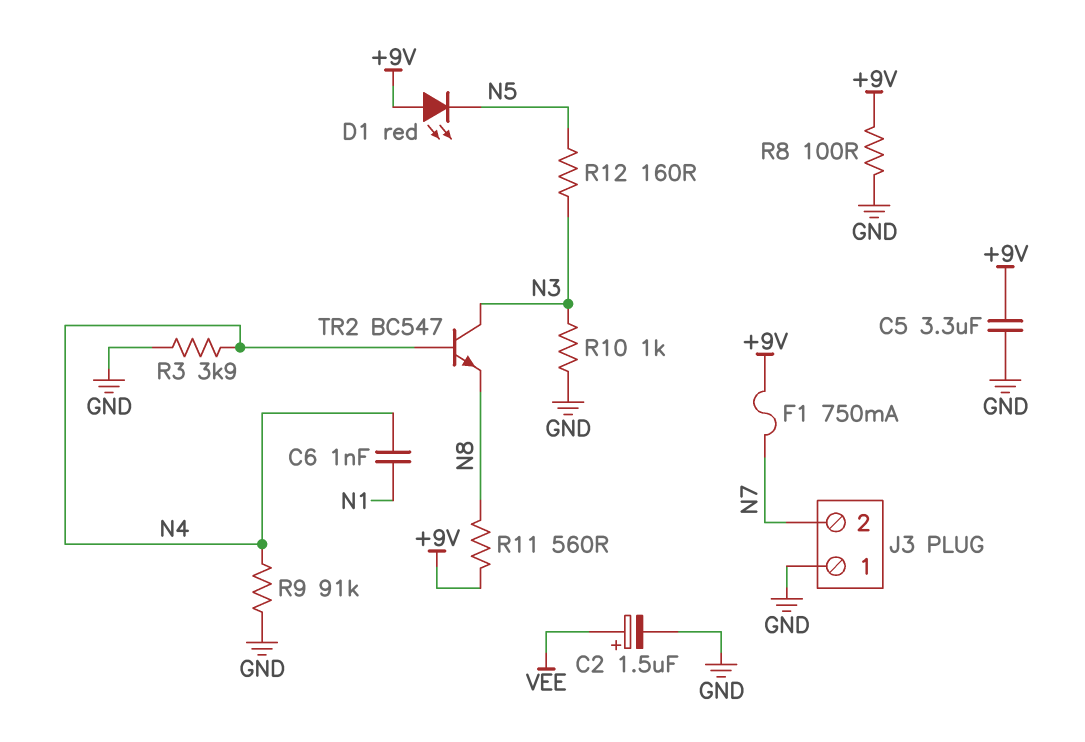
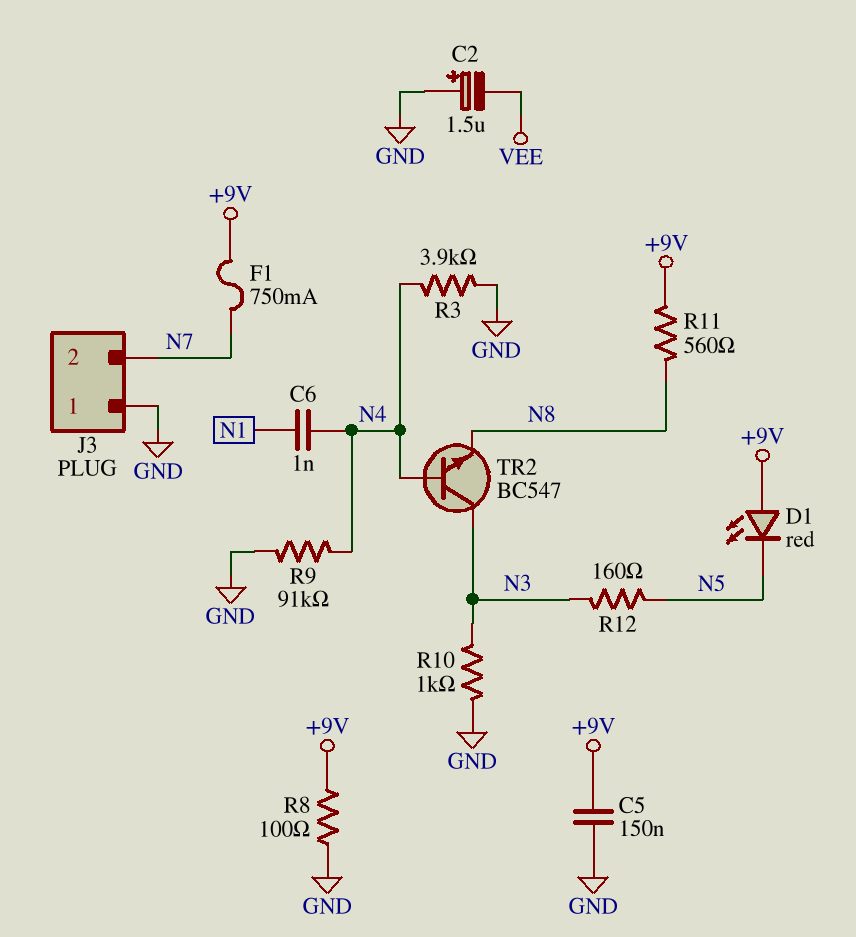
C2: 1.5uF (plus VEE, minus GND) -> 1.5uF (plus GND, minus VEE)
C5: 3.3uF (+9V, GND) -> 150nF (+9V, GND)

